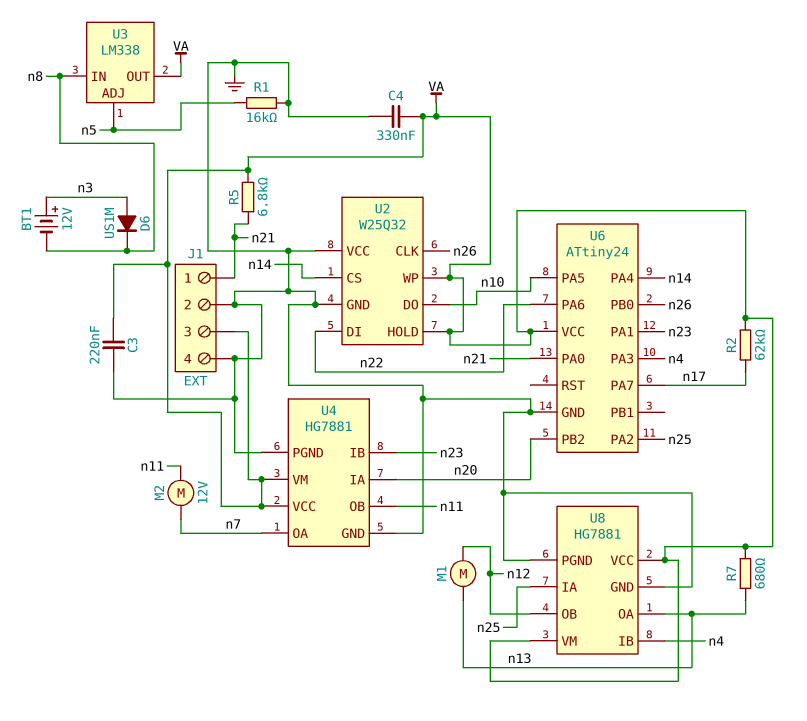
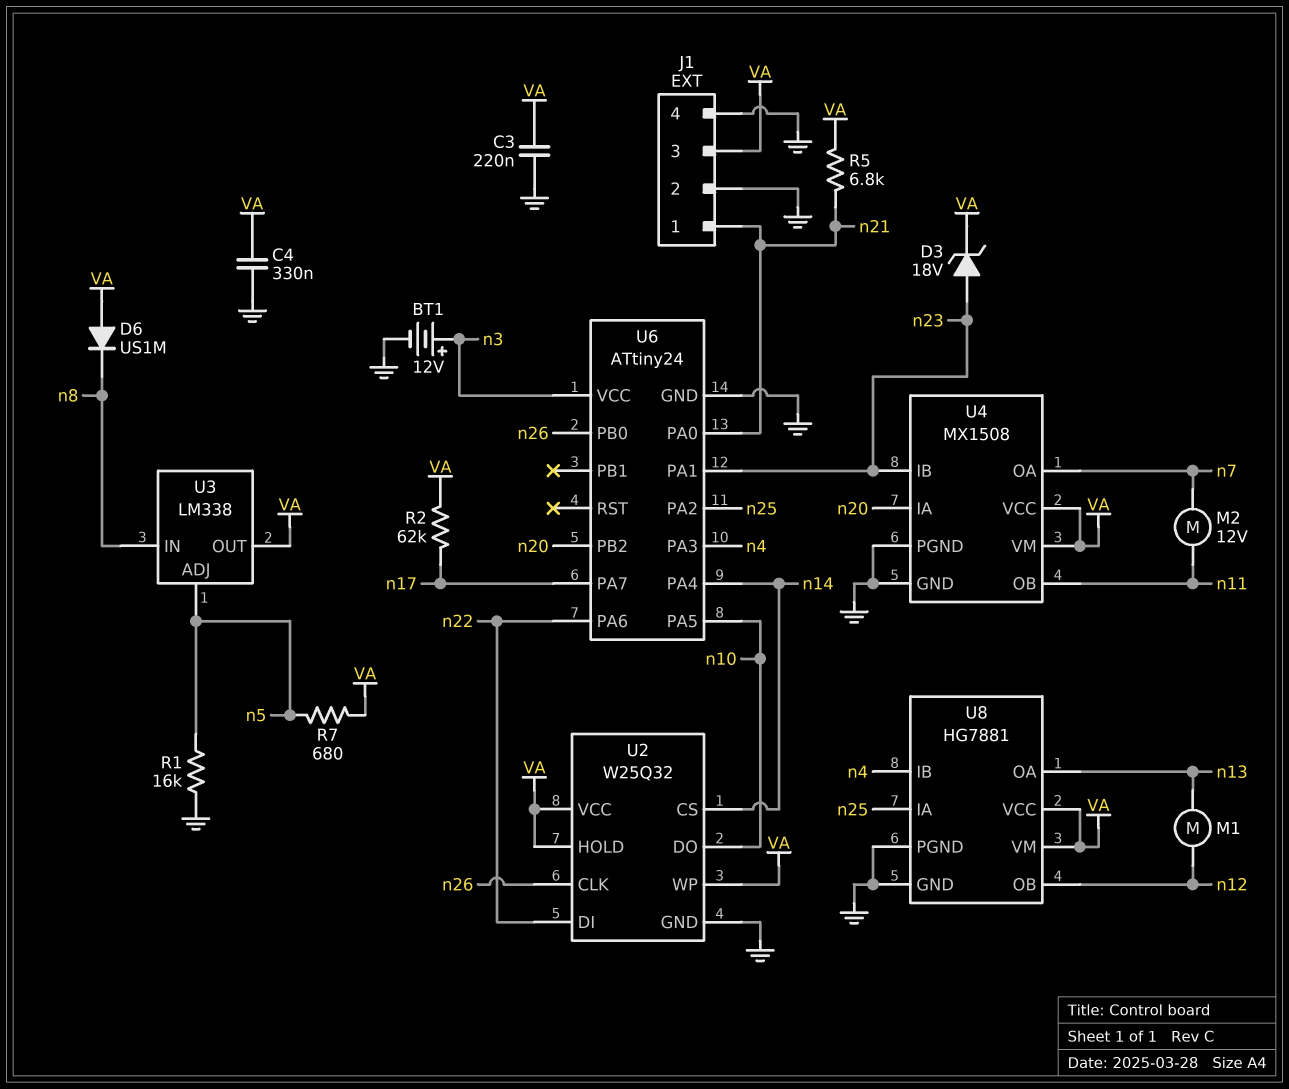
BT1: 12V (plus n3, minus n8) -> 12V (plus n3, minus GND)
D3: none -> zener 18V (A n23, K VA)
D6: diode US1M (A n3, K n8) -> diode US1M (A VA, K n8)
R7: 680 (VA, n13) -> 680 (VA, n5)
U2 pin VCC: GND -> VA
U4: HG7881 -> MX1508
U6 pin VCC: VA -> n3

